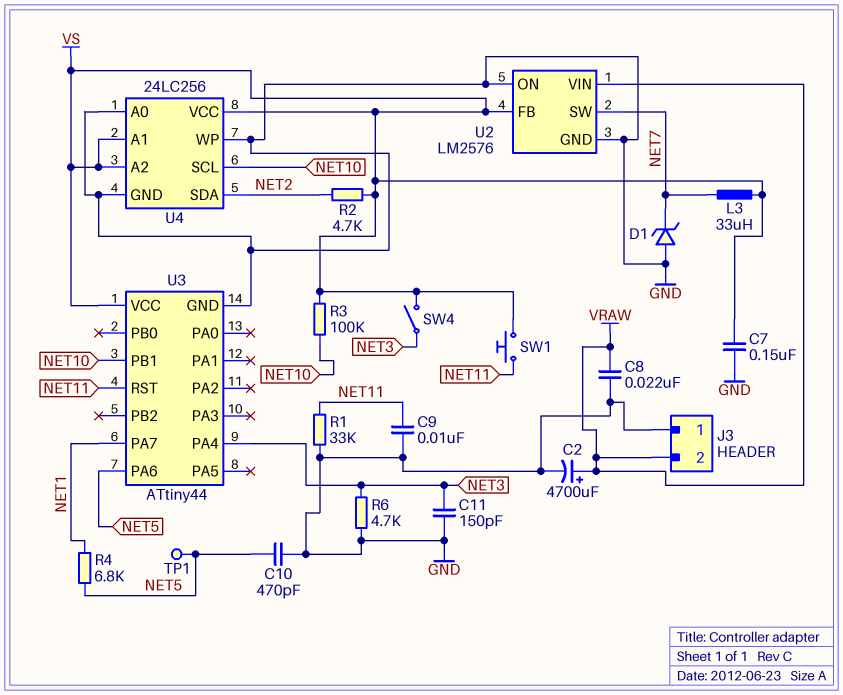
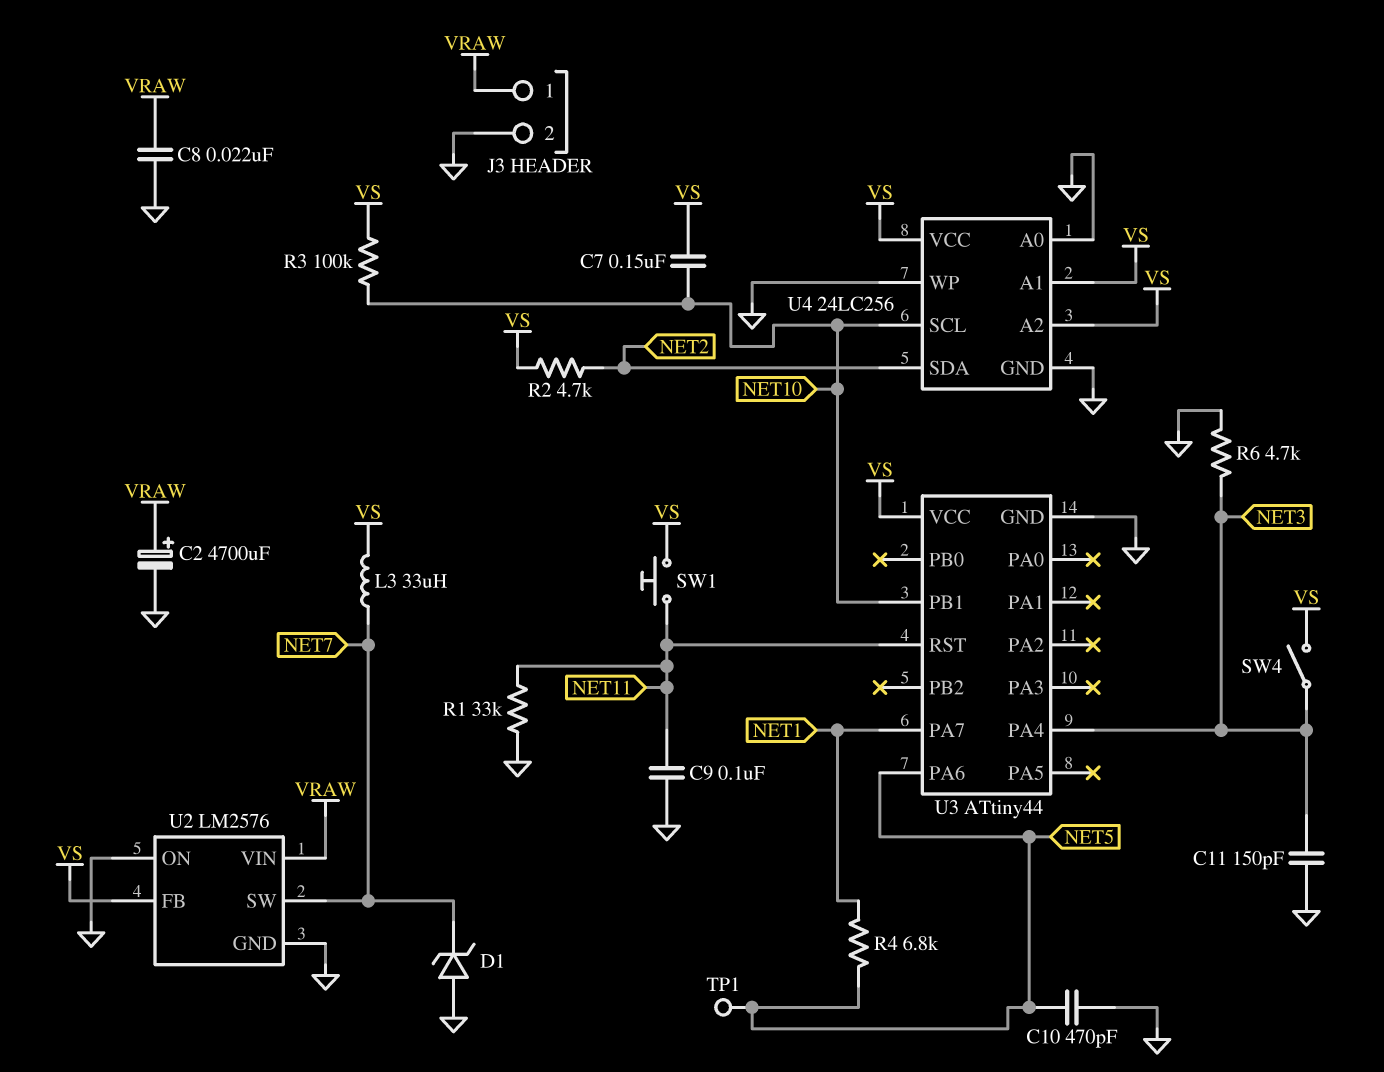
C7: 150nF (GND, VS) -> 150nF (NET10, VS)
C9: 10nF (GND, NET11) -> 100nF (GND, NET11)
J3 pin 1: GND -> VRAW
J3 pin 2: VRAW -> GND

